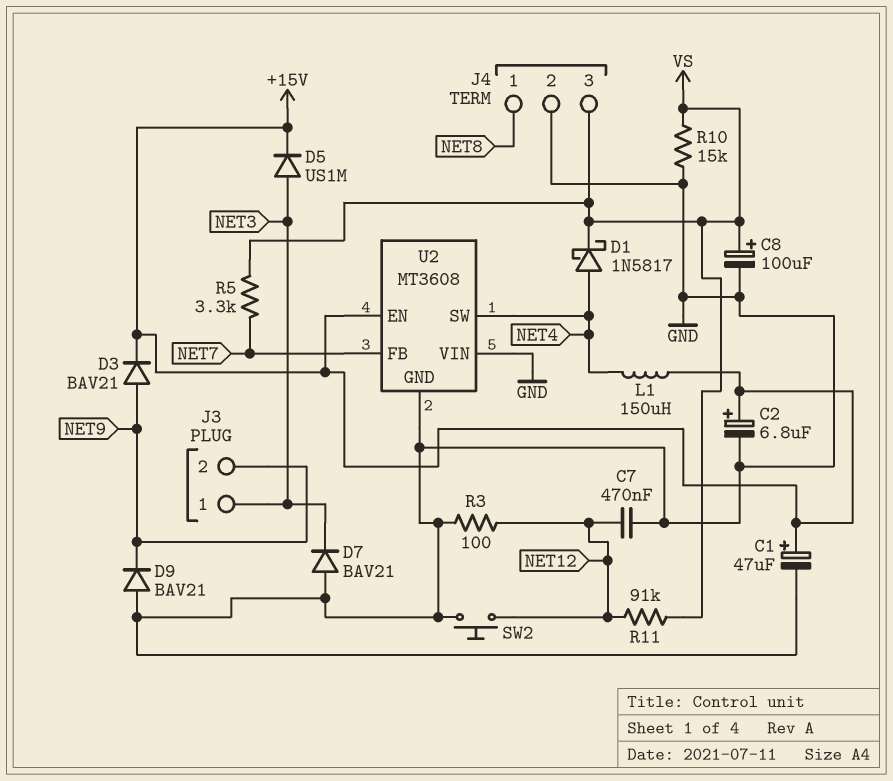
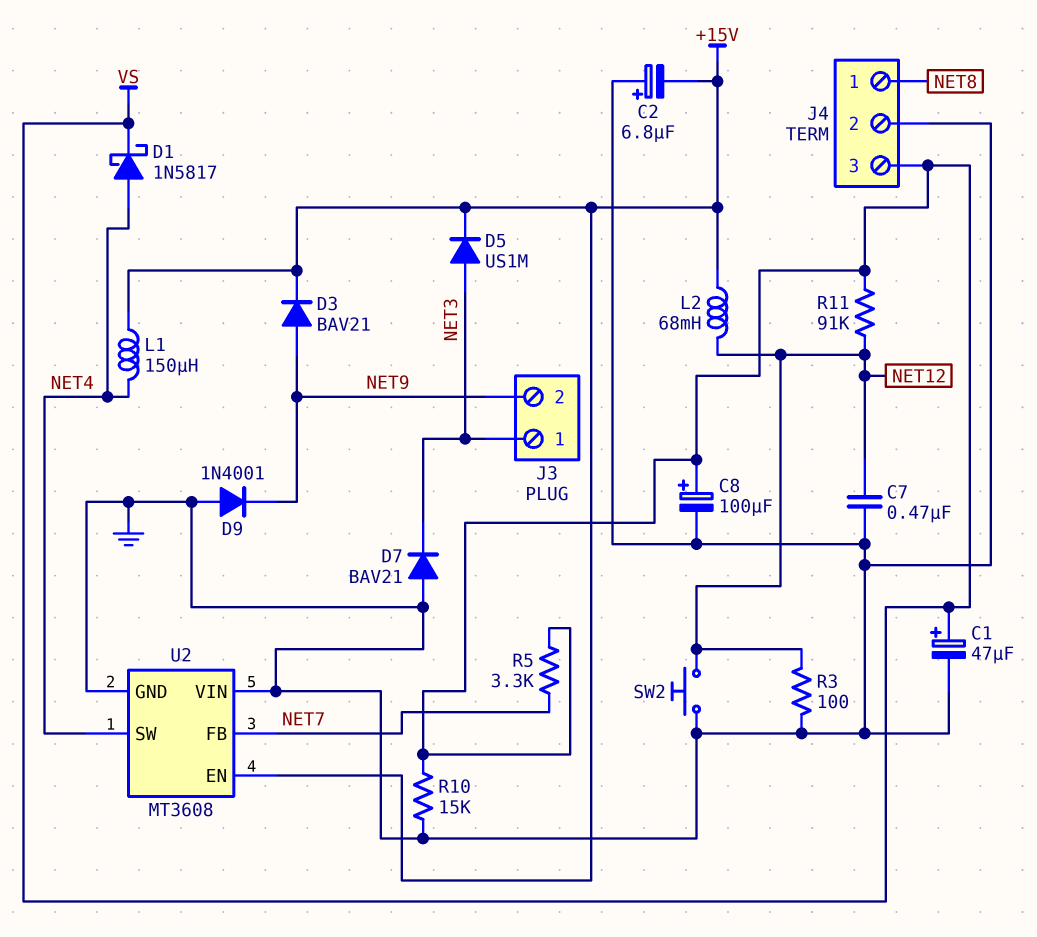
C1: 47uF (plus +15V, minus GND) -> 47uF (plus VS, minus GND)
C2: 6.8uF (plus +15V, minus GND) -> 6.8uF (plus GND, minus +15V)
D9: diode BAV21 (A GND, K NET9) -> diode 1N4001 (A GND, K NET9)
L2: none -> 68mH (+15V, NET12)

